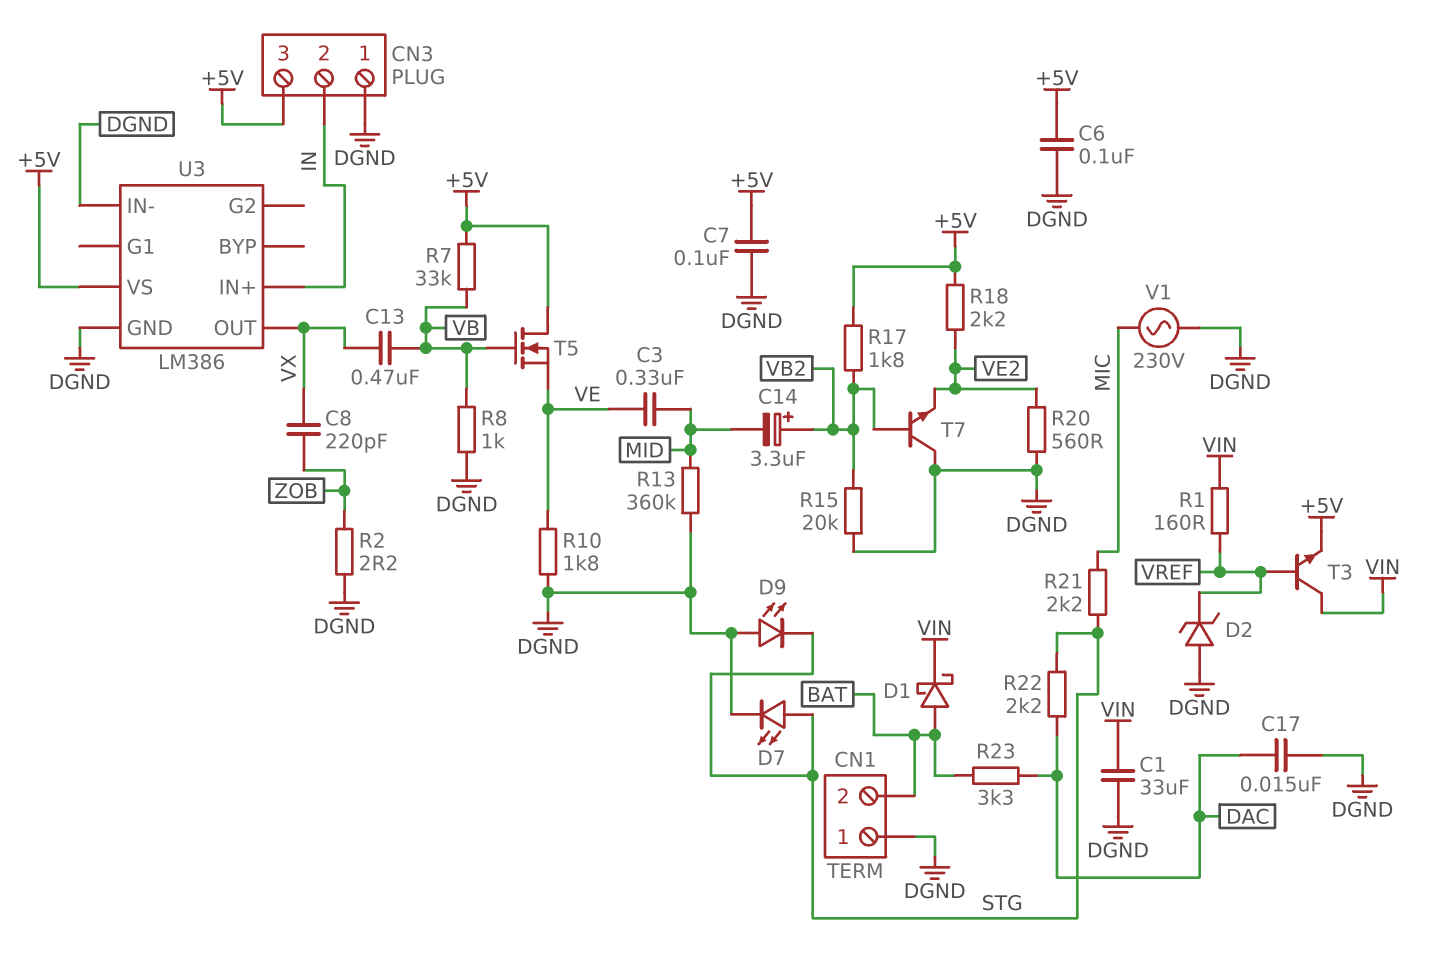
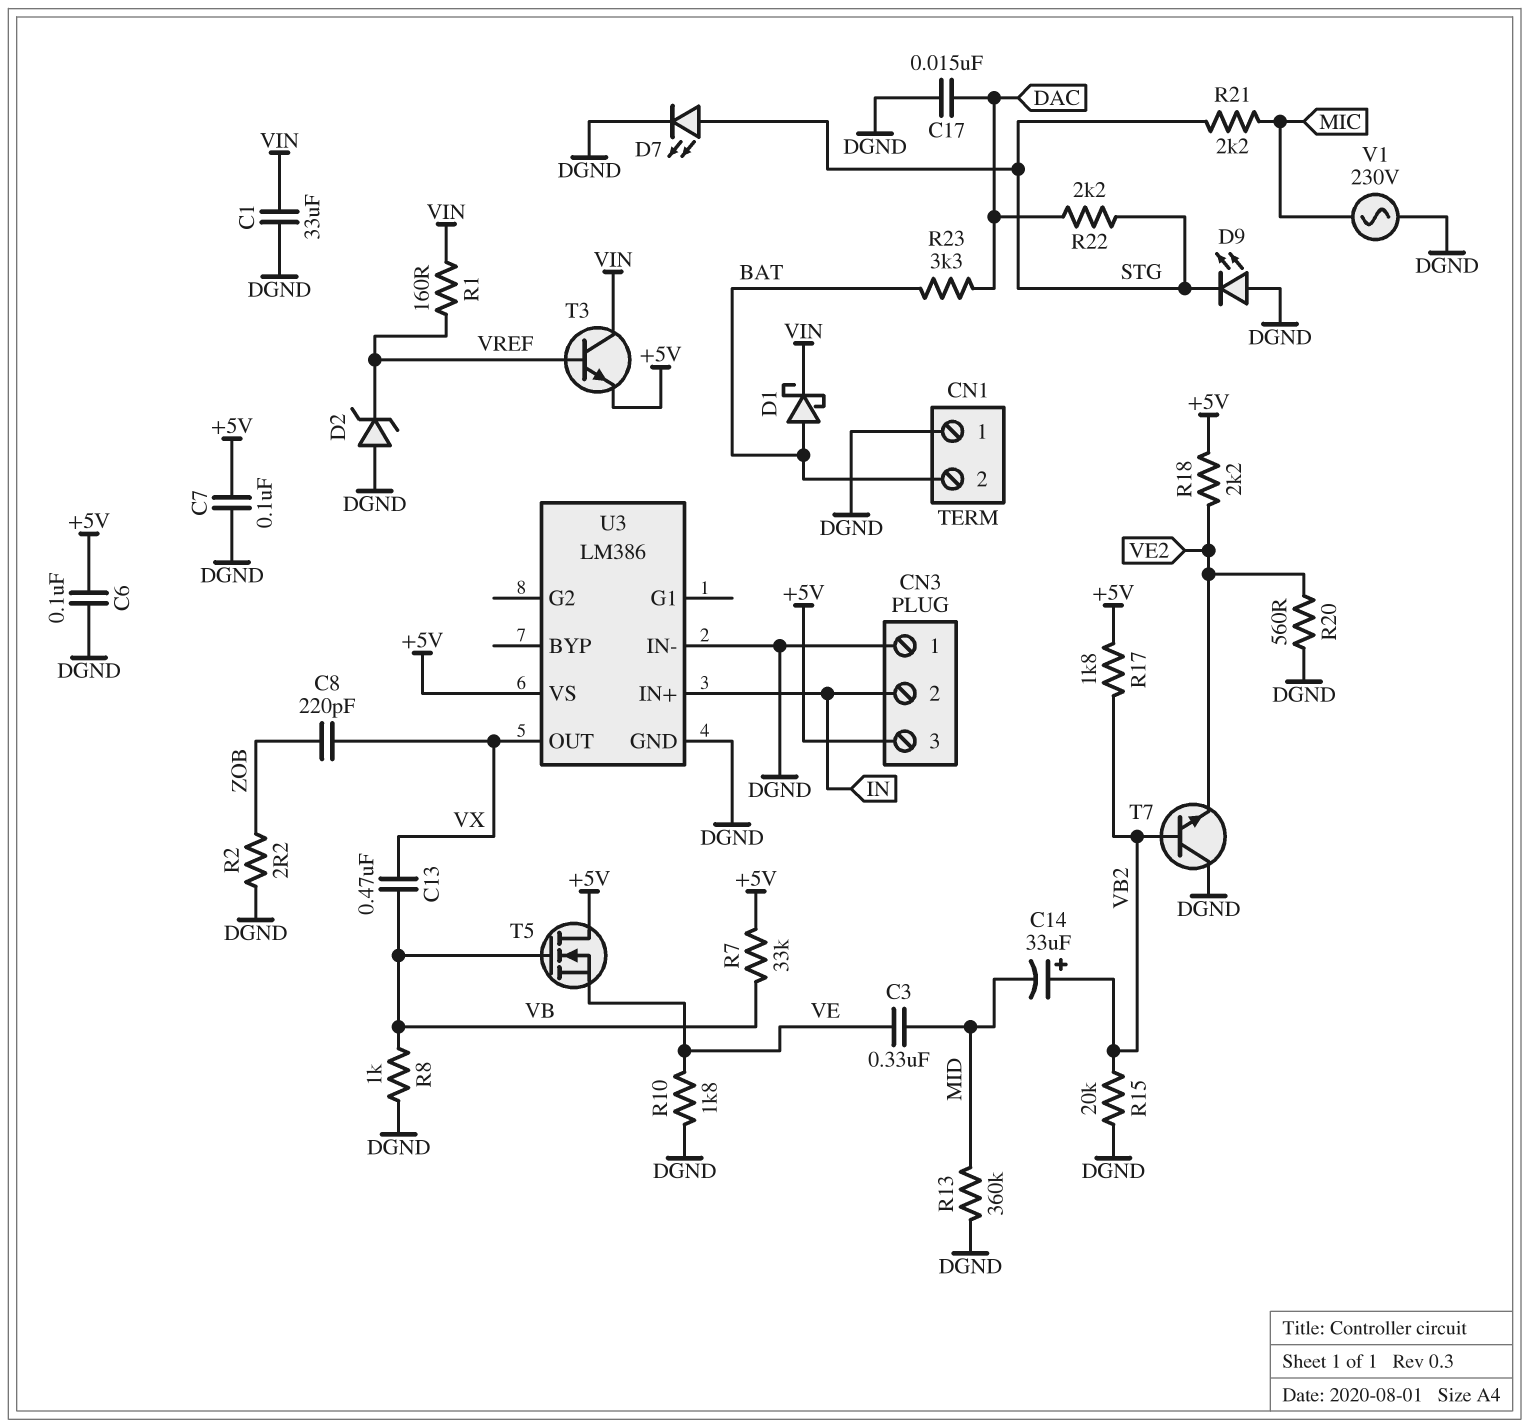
C14: 3.3uF (plus VB2, minus MID) -> 33uF (plus VB2, minus MID)

